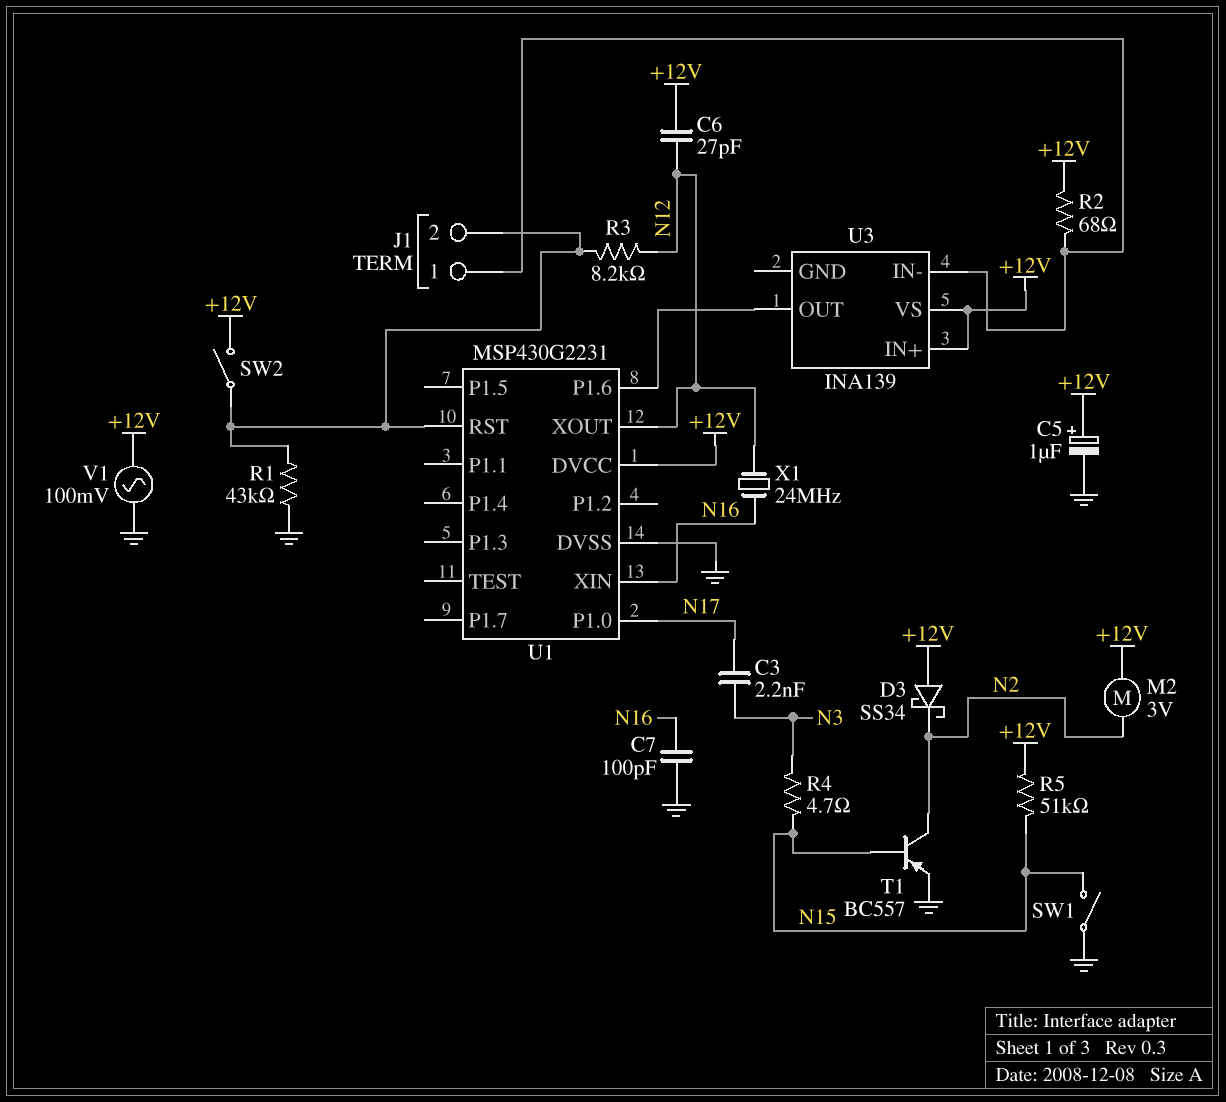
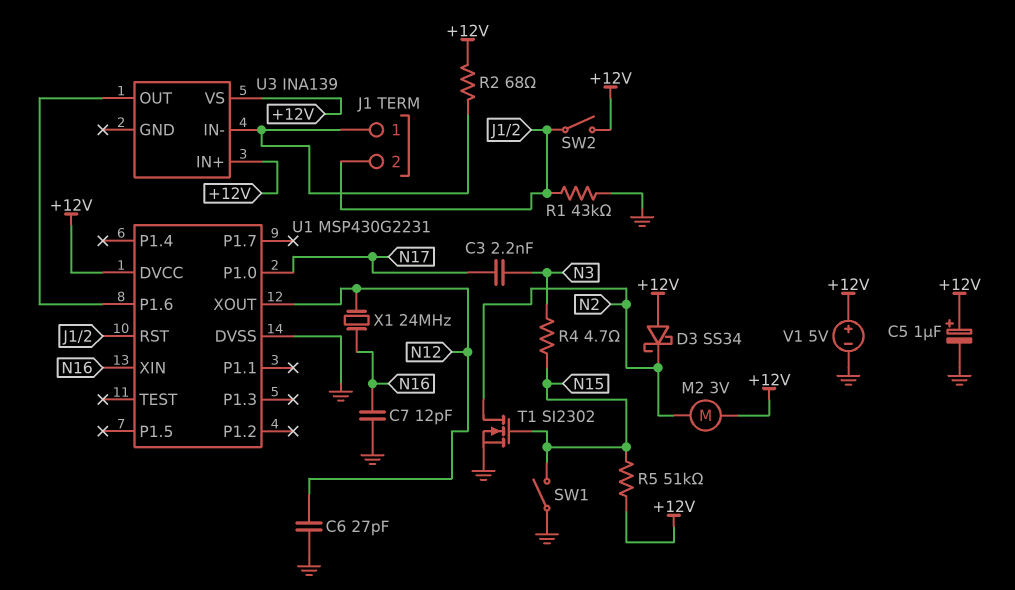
C6: 27pF (+12V, N12) -> 27pF (GND, N12)
C7: 100pF (GND, N16) -> 12pF (GND, N16)
R3: 8.2k (J1/2, N12) -> none
T1: PNP BC557 (B N15, C N2, E GND) -> NMOS SI2302 (G N15, D N2, S GND)
V1: AC 100mV (+12V, GND) -> 5V (plus +12V, minus GND)

